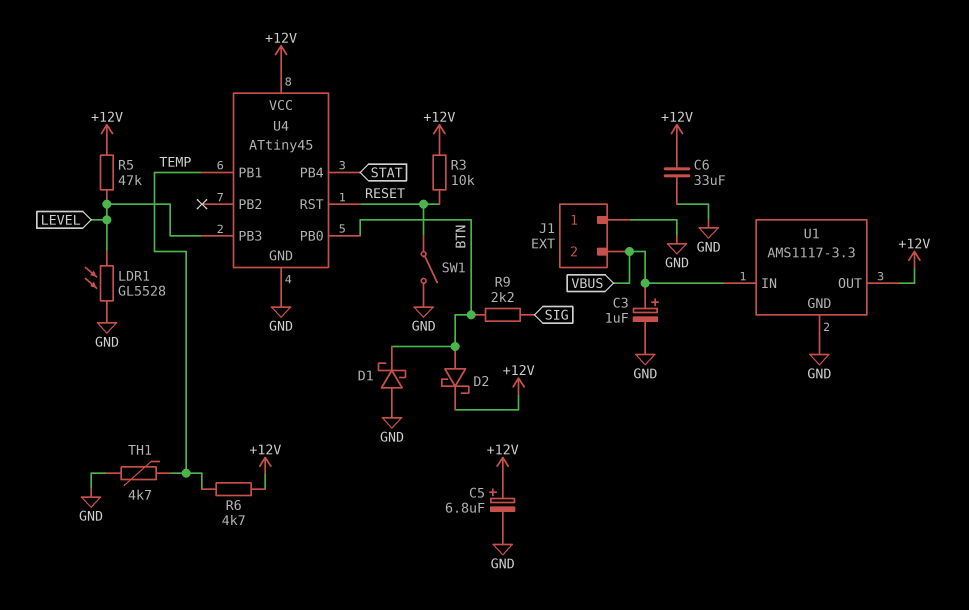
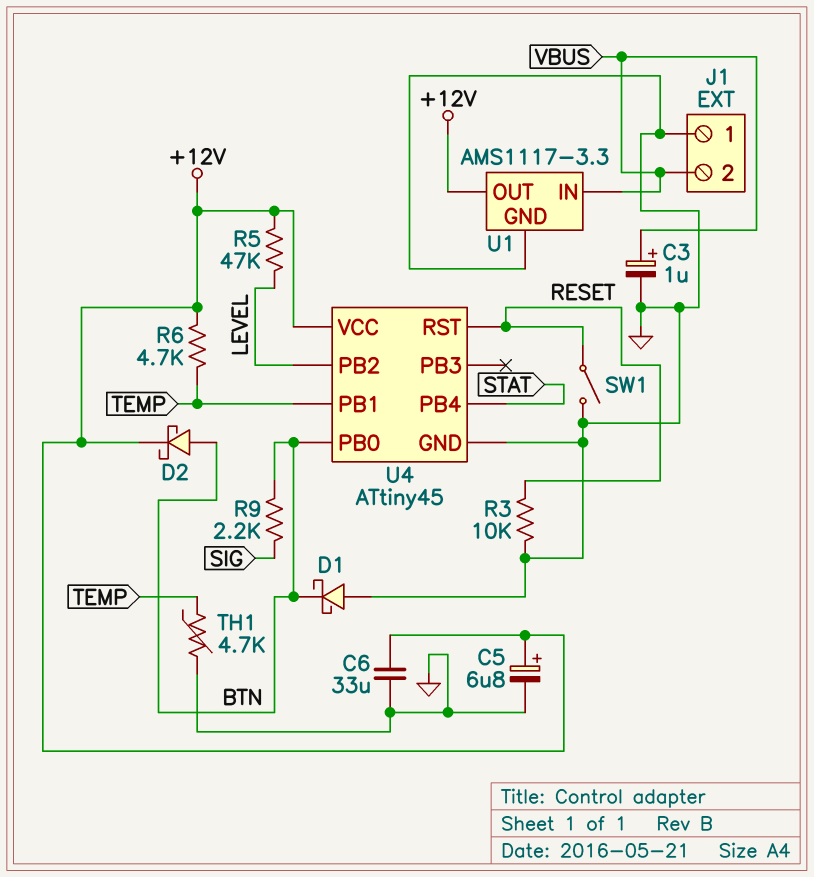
LDR1: GL5528 (GND, LEVEL) -> none
R3: 10k (+12V, RESET) -> 10k (GND, RESET)
U4 pin PB2: none -> LEVEL
U4 pin PB3: LEVEL -> none

